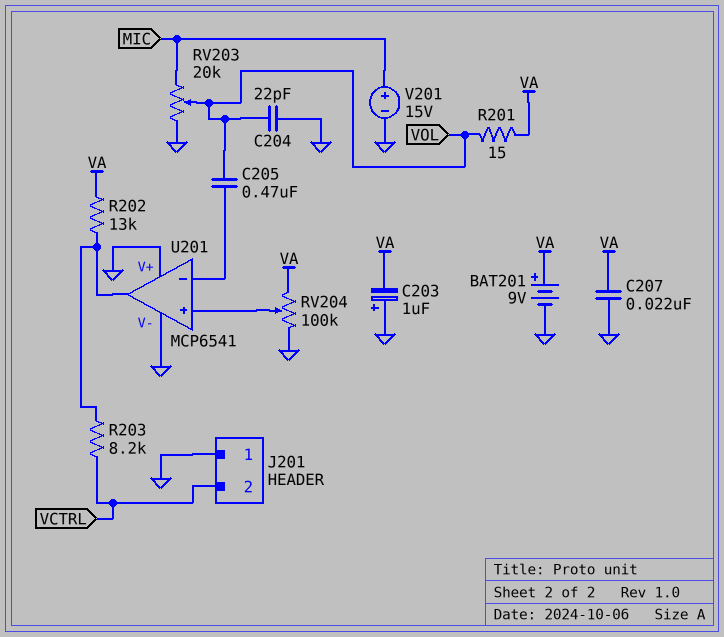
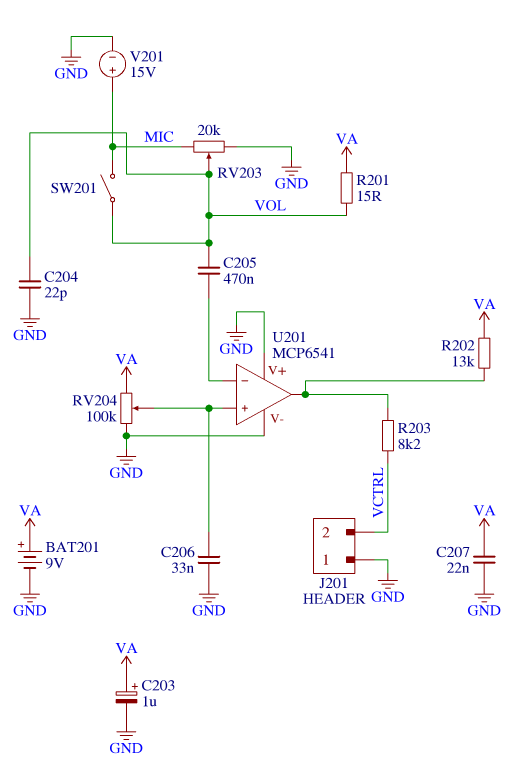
C203: 1uF (plus GND, minus VA) -> 1uF (plus VA, minus GND)
C206: none -> 33nF (GND, U201/in+)
SW201: none -> switch (MIC, VOL)

